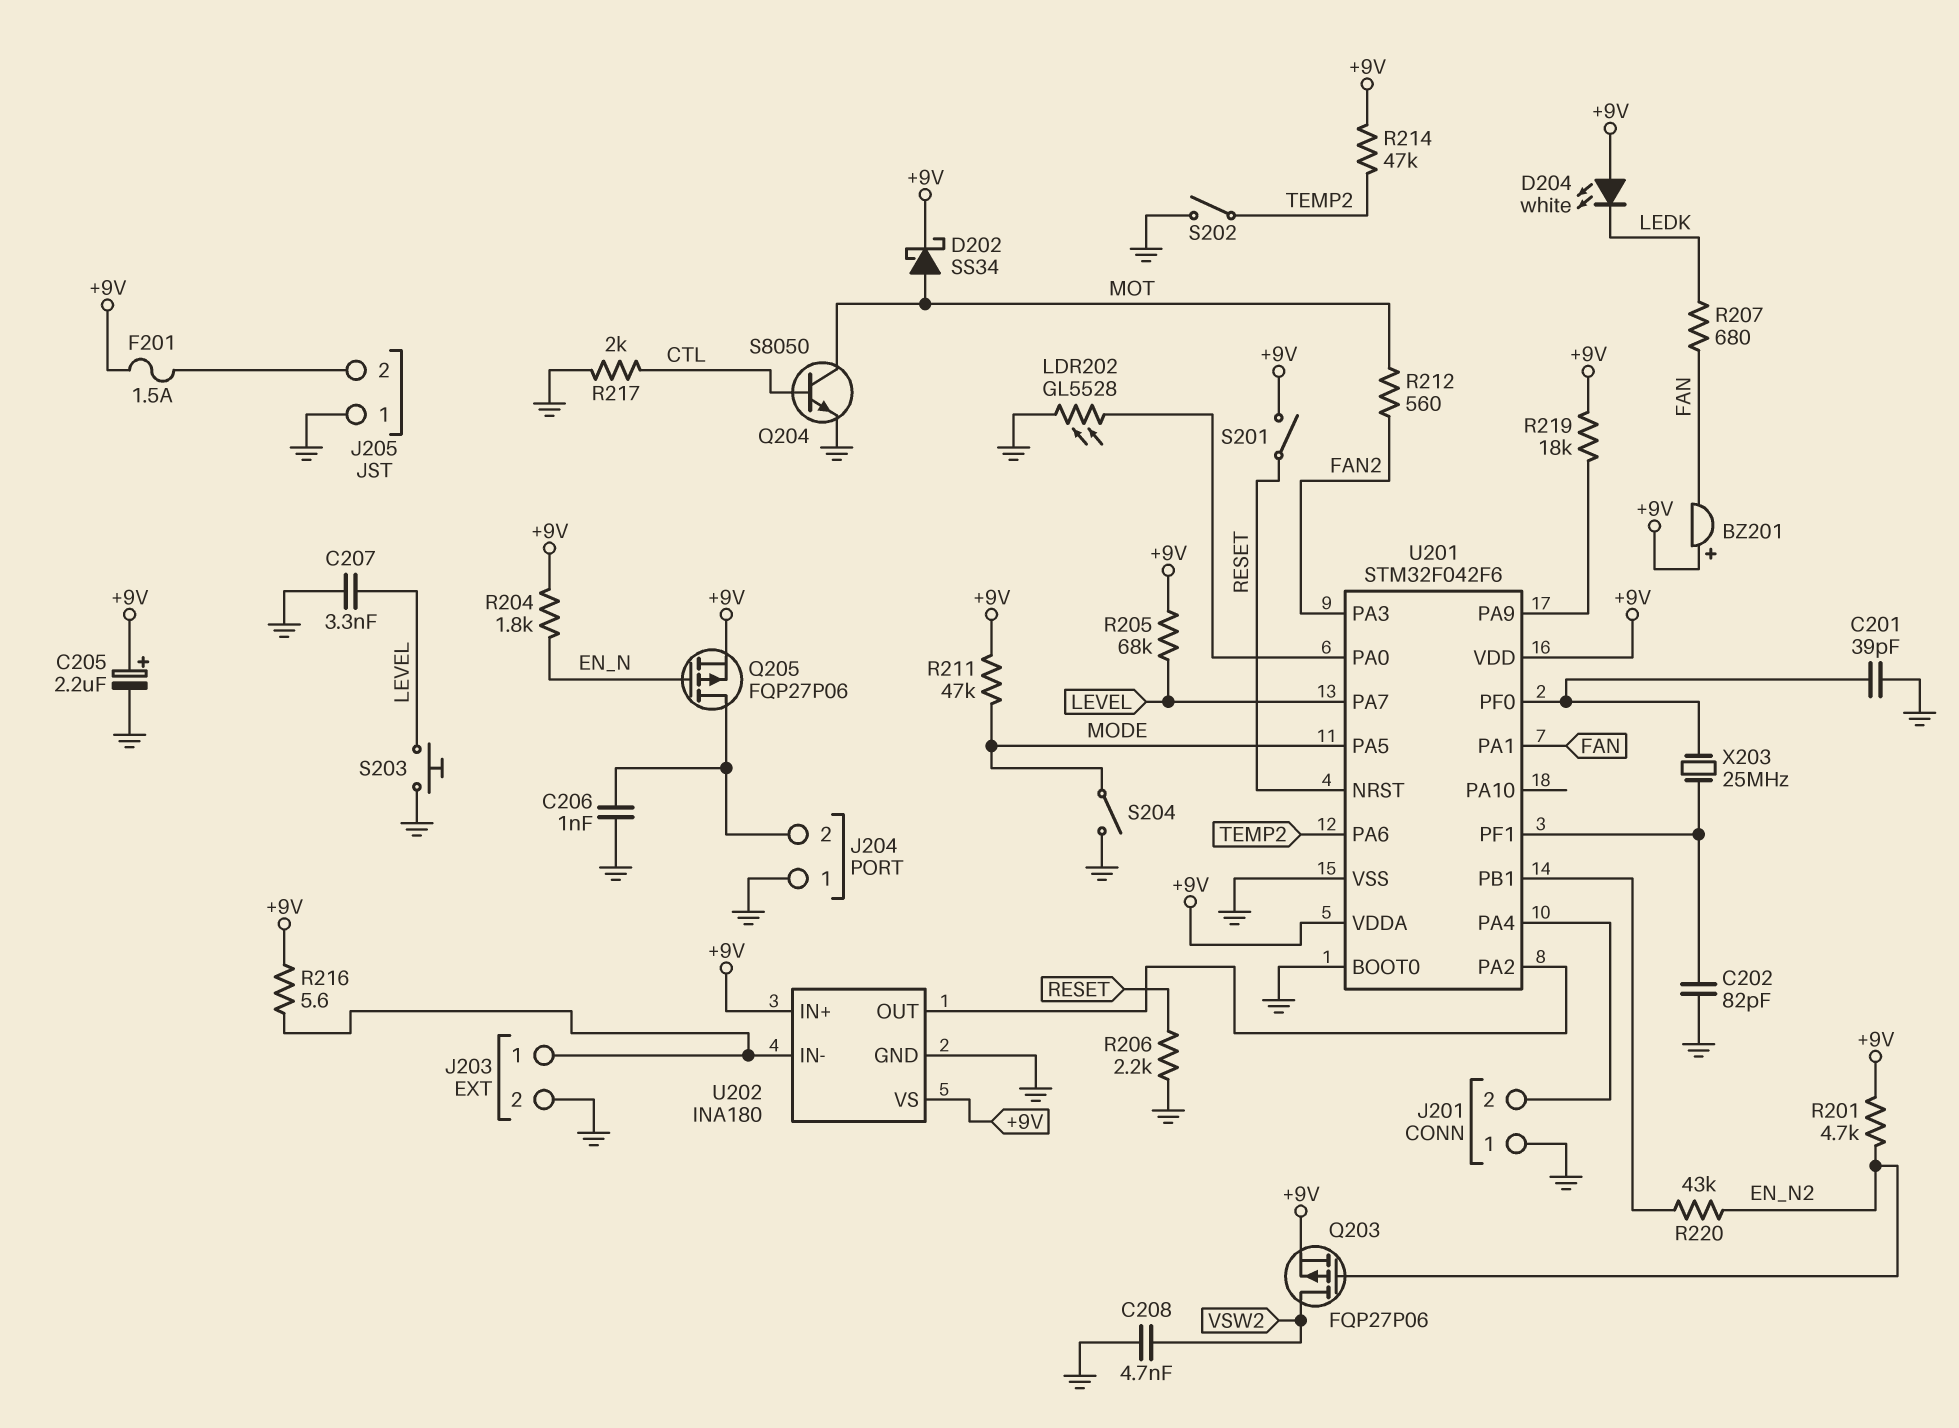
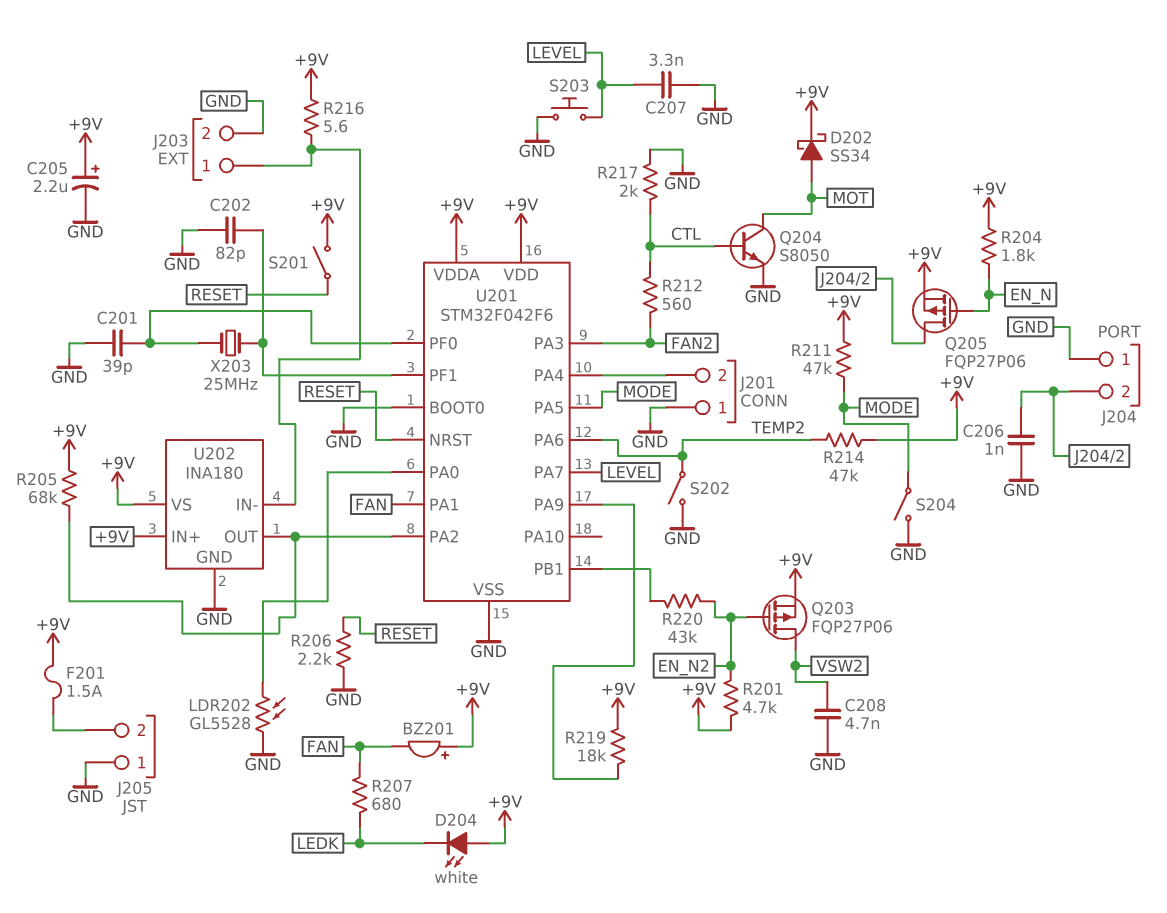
R205: 68k (+9V, LEVEL) -> 68k (+9V, U201/PA2)
R212: 560 (FAN2, MOT) -> 560 (CTL, FAN2)

